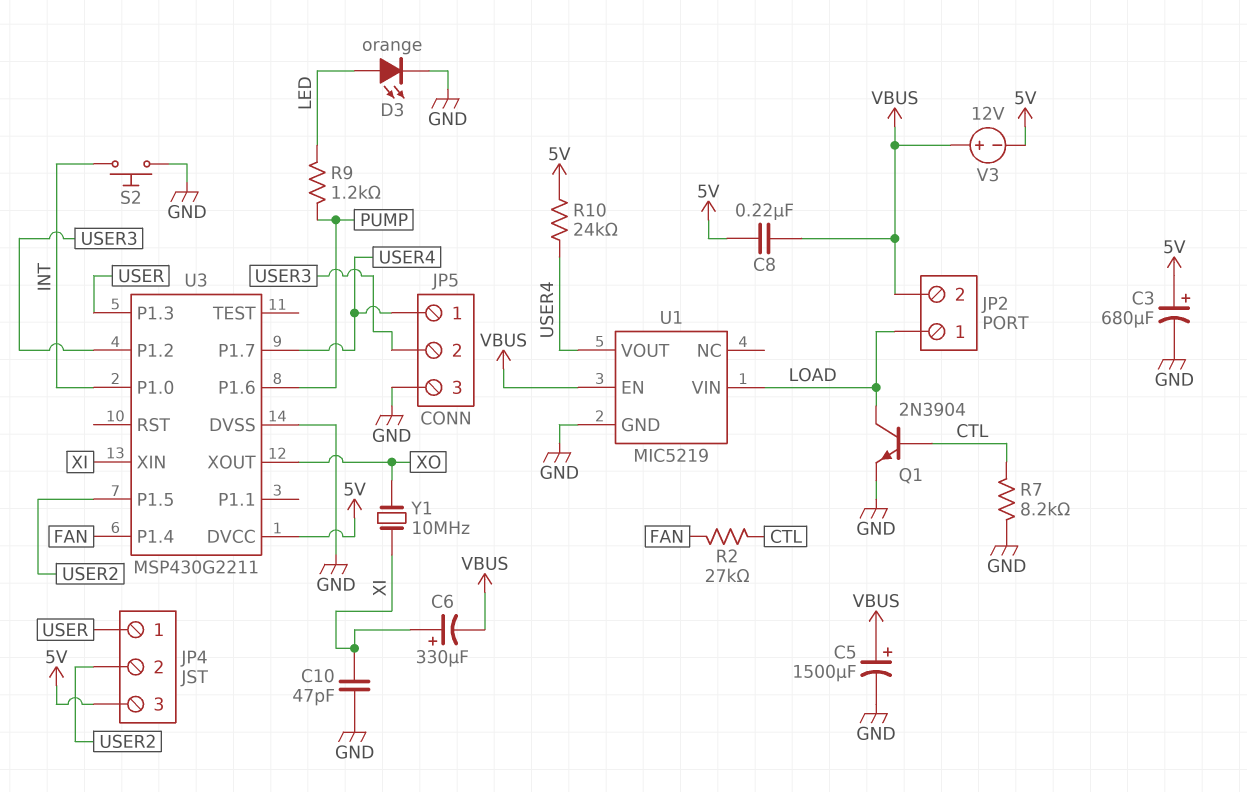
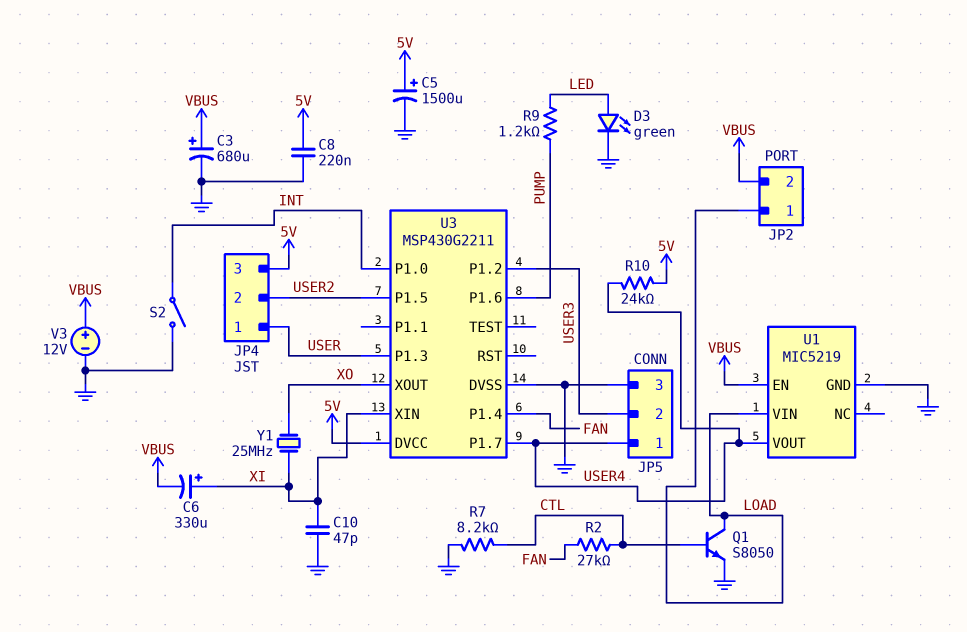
C3: 680uF (plus 5V, minus GND) -> 680uF (plus VBUS, minus GND)
C5: 1500uF (plus VBUS, minus GND) -> 1500uF (plus 5V, minus GND)
C8: 220nF (5V, VBUS) -> 220nF (5V, GND)
D3: LED orange (A LED, K GND) -> LED green (A LED, K GND)
Q1: NPN 2N3904 (B CTL, C LOAD, E GND) -> NPN S8050 (B CTL, C LOAD, E GND)
S2: button (GND, INT) -> switch (GND, INT)
V3: 12V (plus VBUS, minus 5V) -> 12V (plus VBUS, minus GND)
Y1: 10MHz (XI, XO) -> 25MHz (XI, XO)

